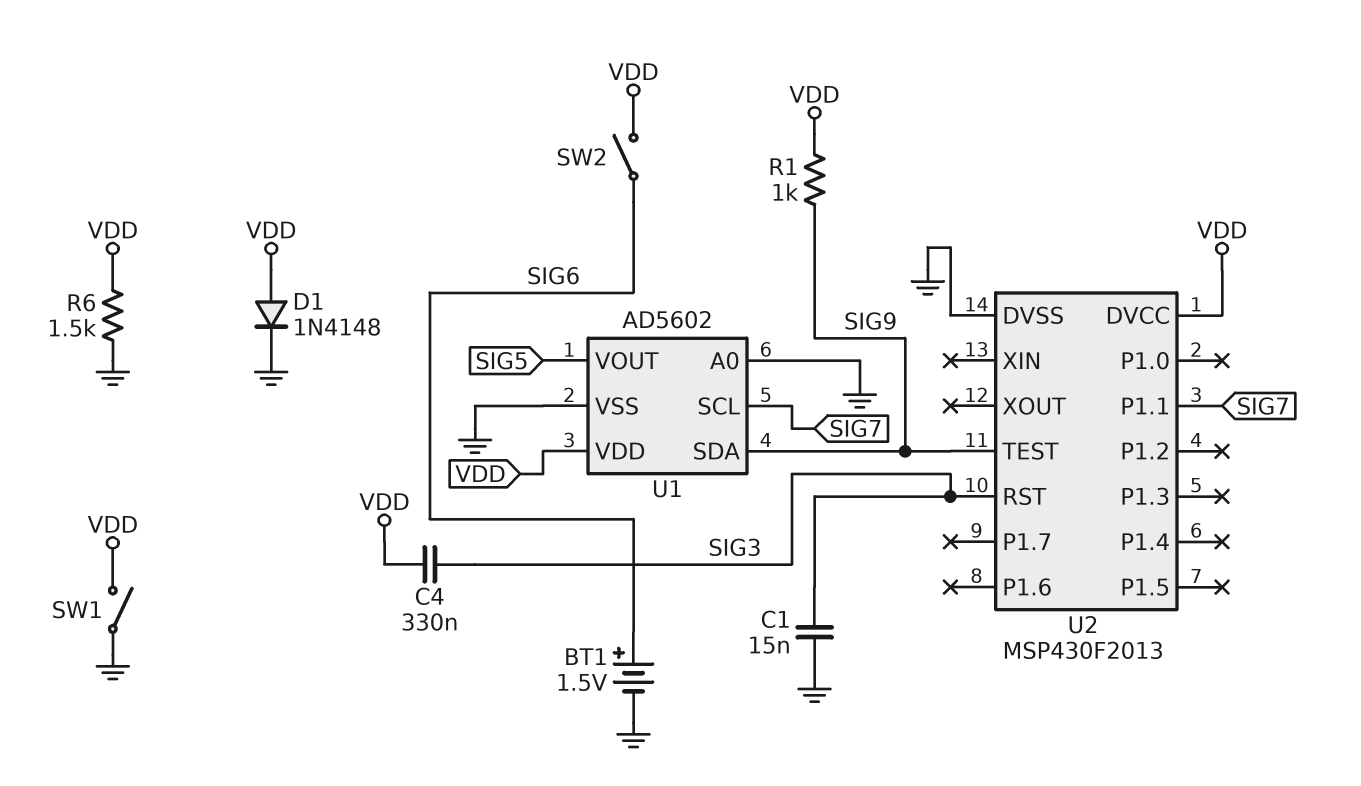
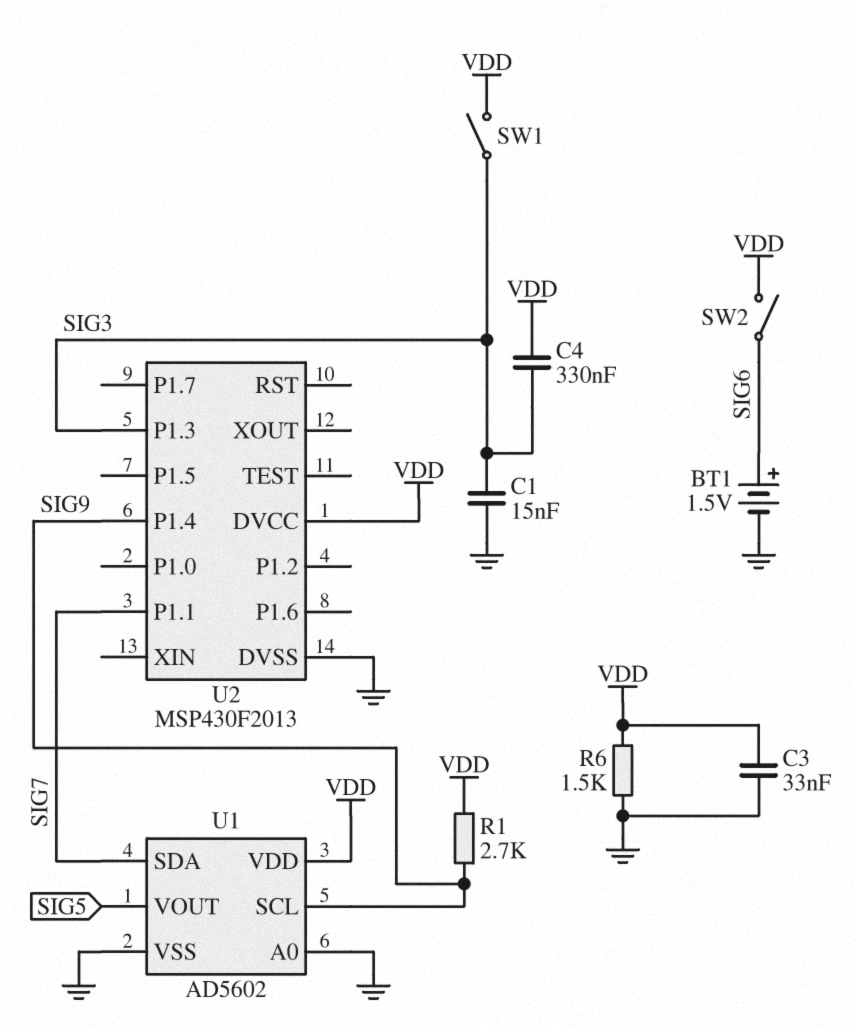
C3: none -> 33nF (GND, VDD)
D1: diode 1N4148 (A VDD, K GND) -> none
R1: 1k (SIG9, VDD) -> 2.7k (SIG9, VDD)
SW1: switch (GND, VDD) -> switch (SIG3, VDD)
U1 pin SCL: SIG7 -> SIG9
U1 pin SDA: SIG9 -> SIG7
U2 pin P1.3: none -> SIG3
U2 pin P1.4: none -> SIG9
U2 pin RST: SIG3 -> none
U2 pin TEST: SIG9 -> none

